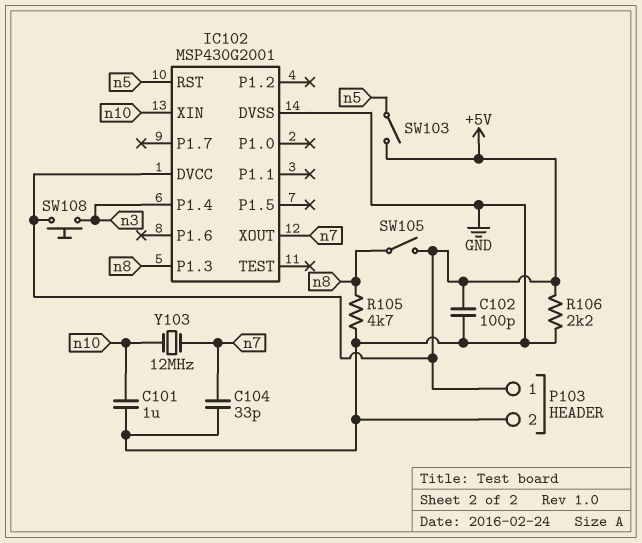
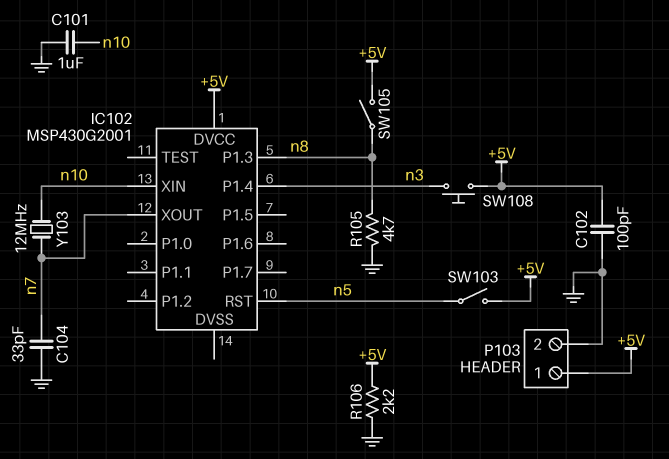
IC102 pin DVSS: GND -> none

